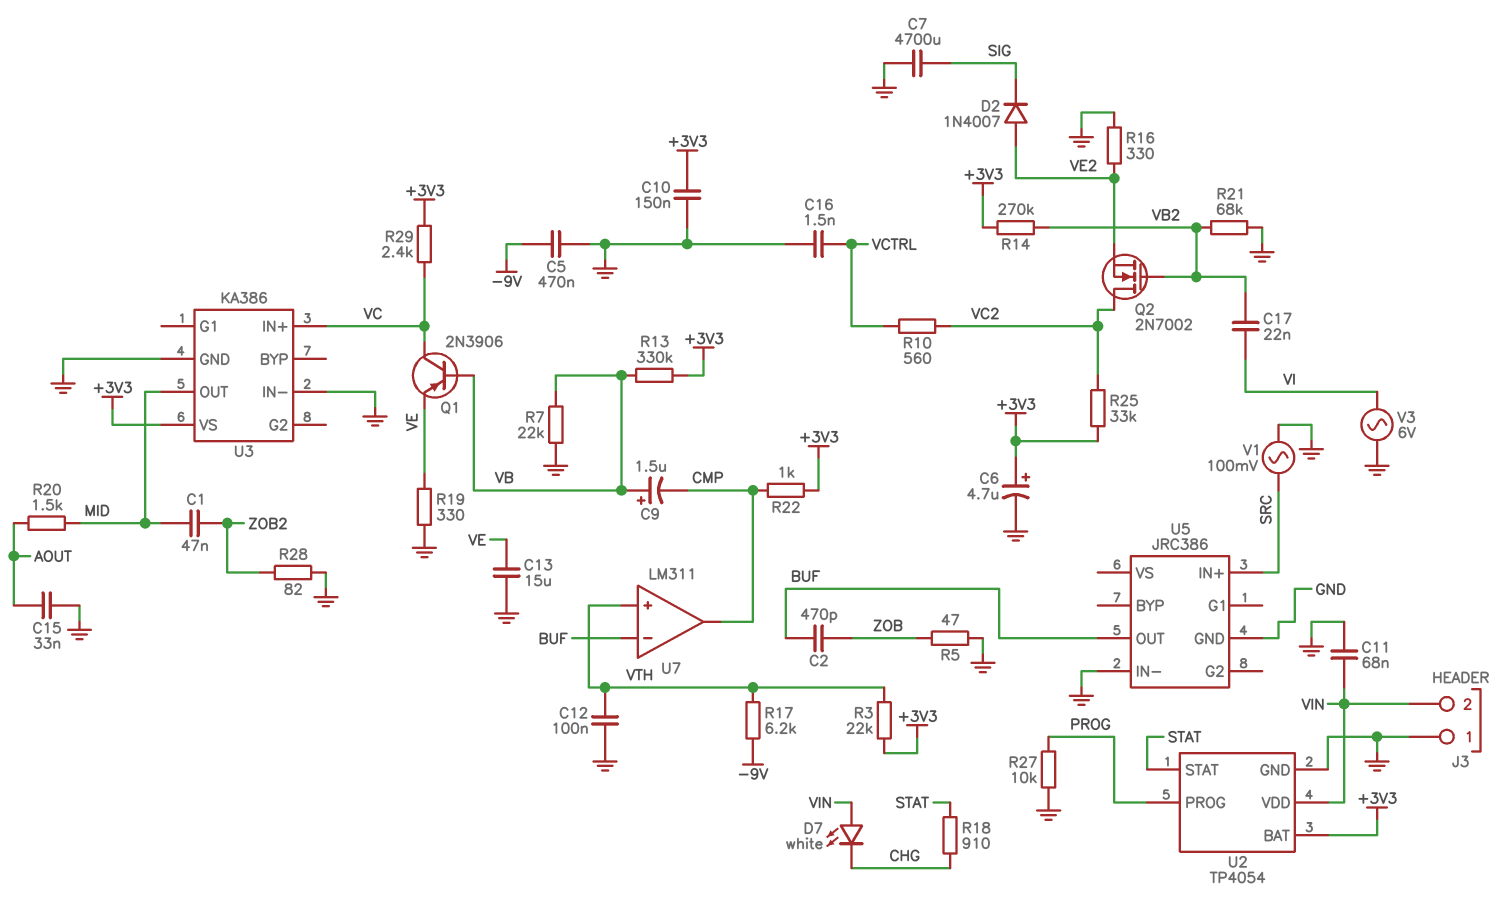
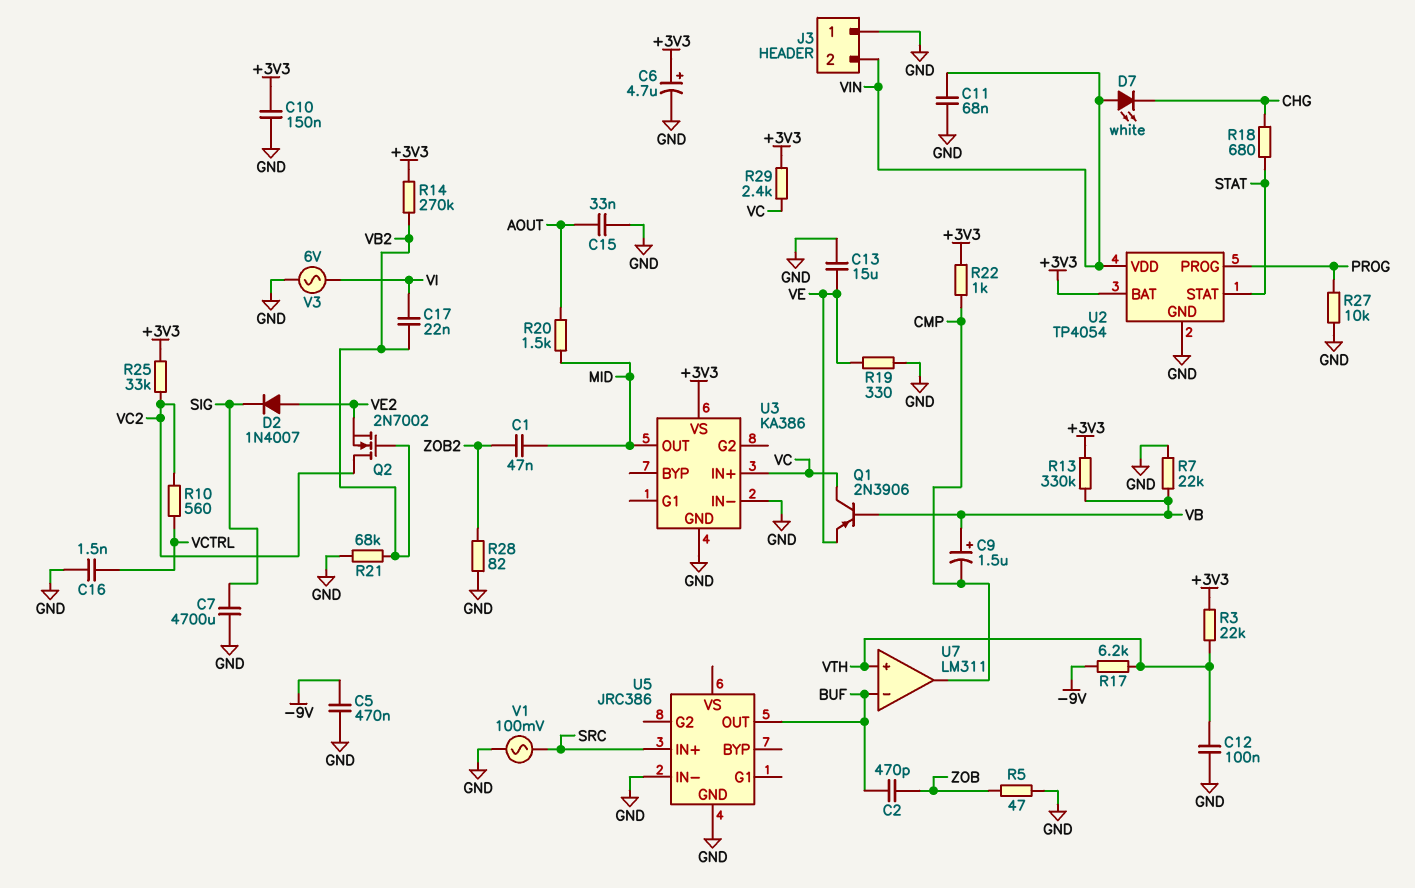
R16: 330 (GND, VE2) -> none
R18: 910 (CHG, STAT) -> 680 (CHG, STAT)

